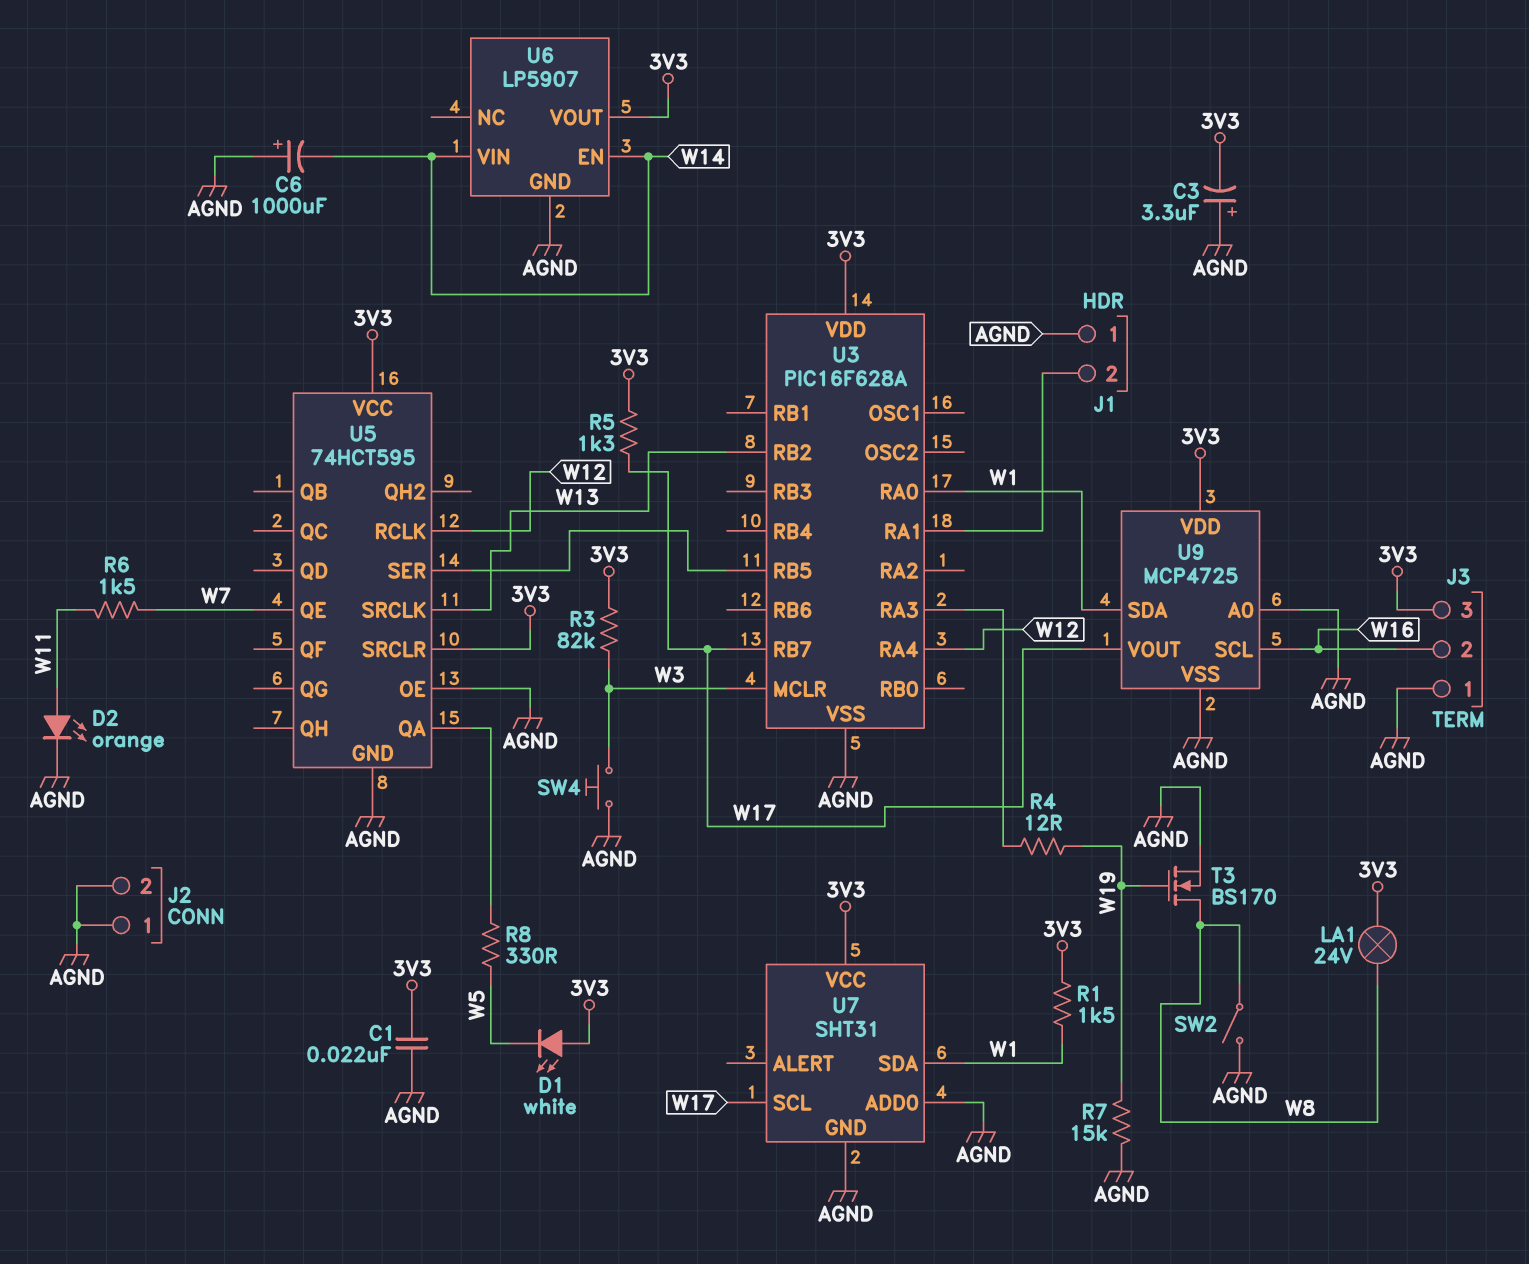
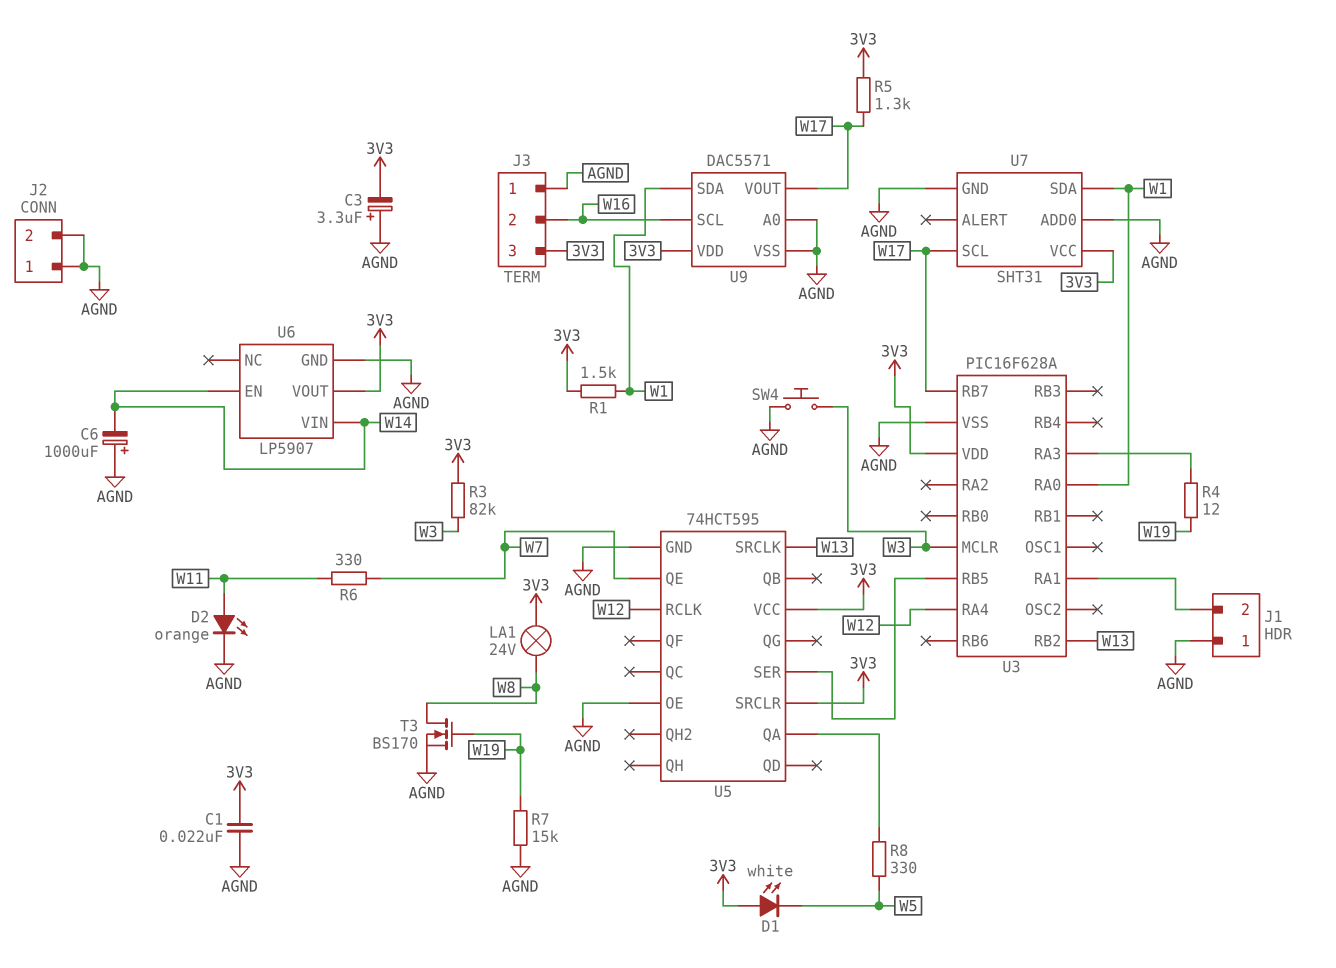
R6: 1.5k (W7, W11) -> 330 (W7, W11)
SW2: switch (AGND, W8) -> none
U9: MCP4725 -> DAC5571

